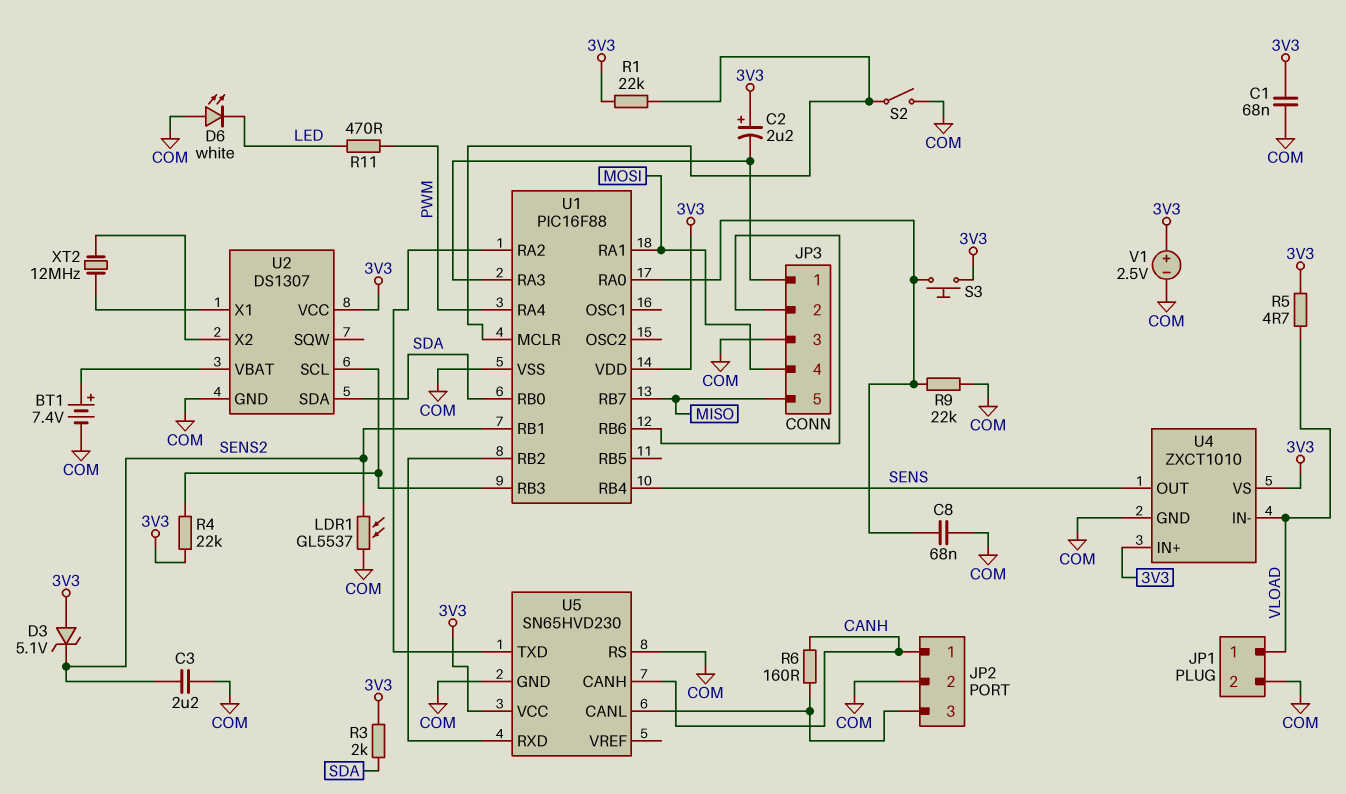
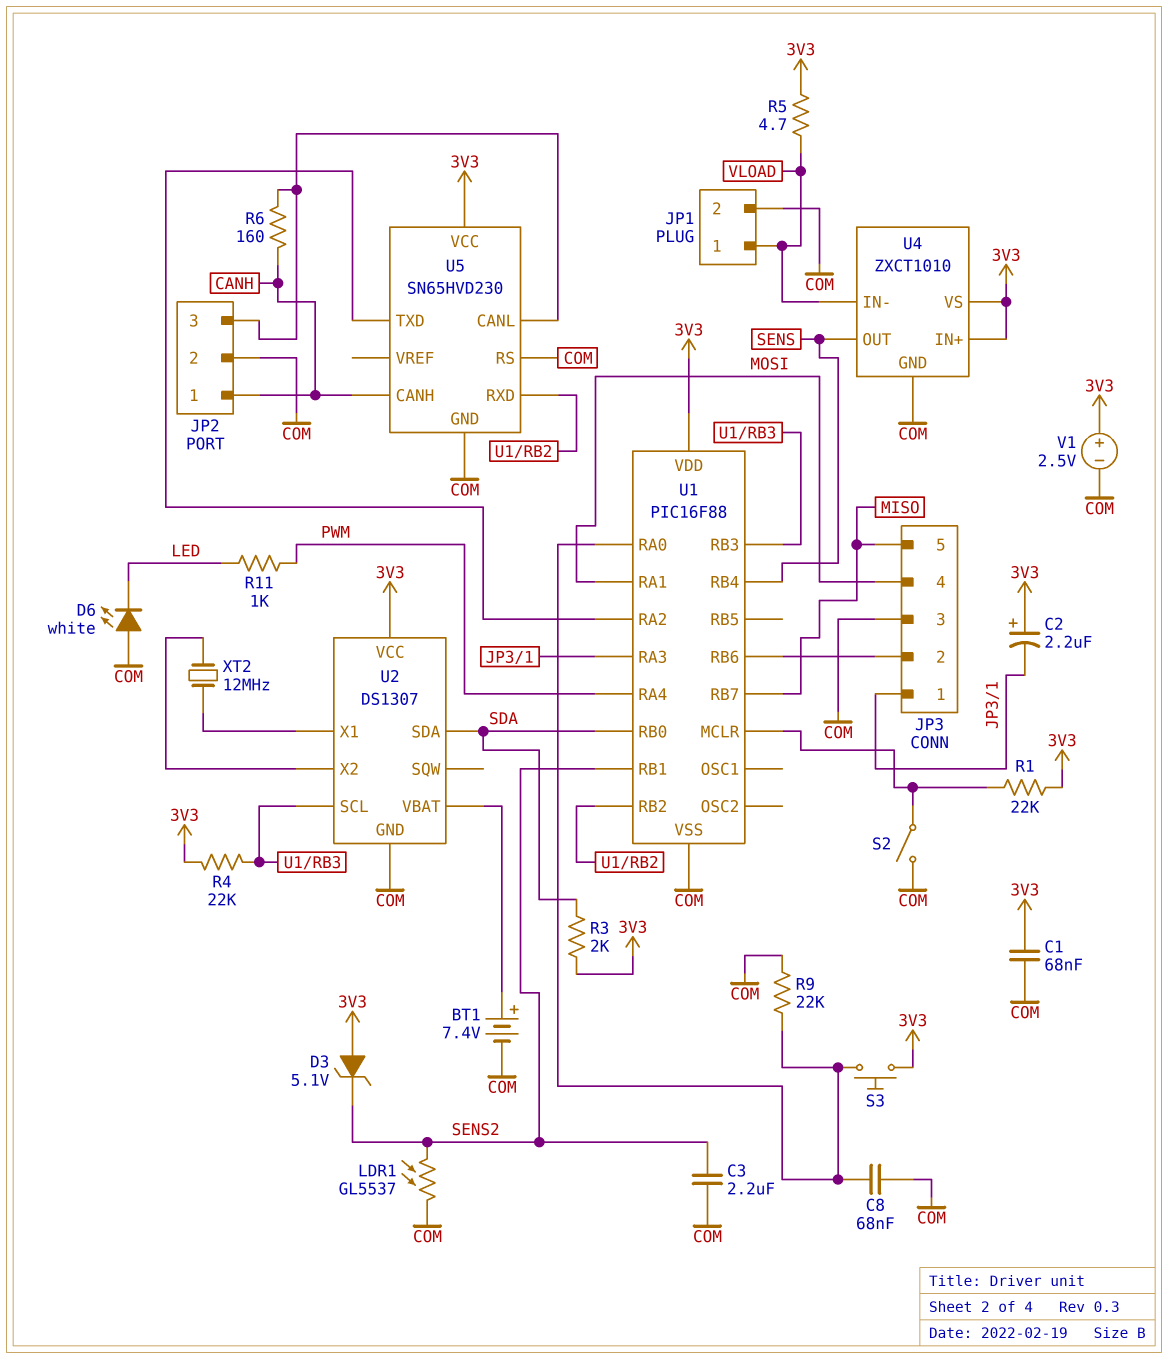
R11: 470 (LED, PWM) -> 1k (LED, PWM)

